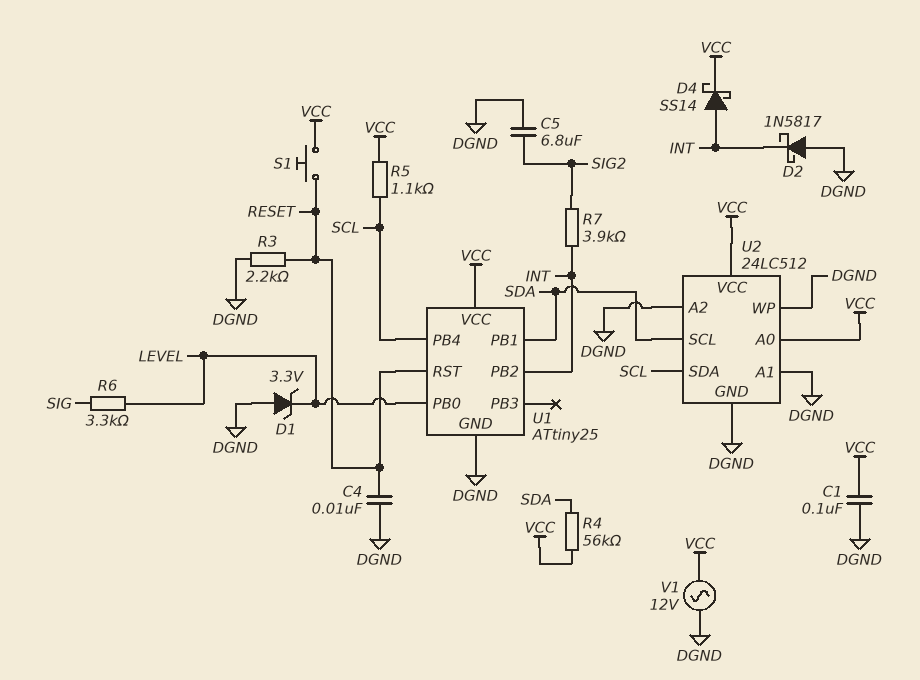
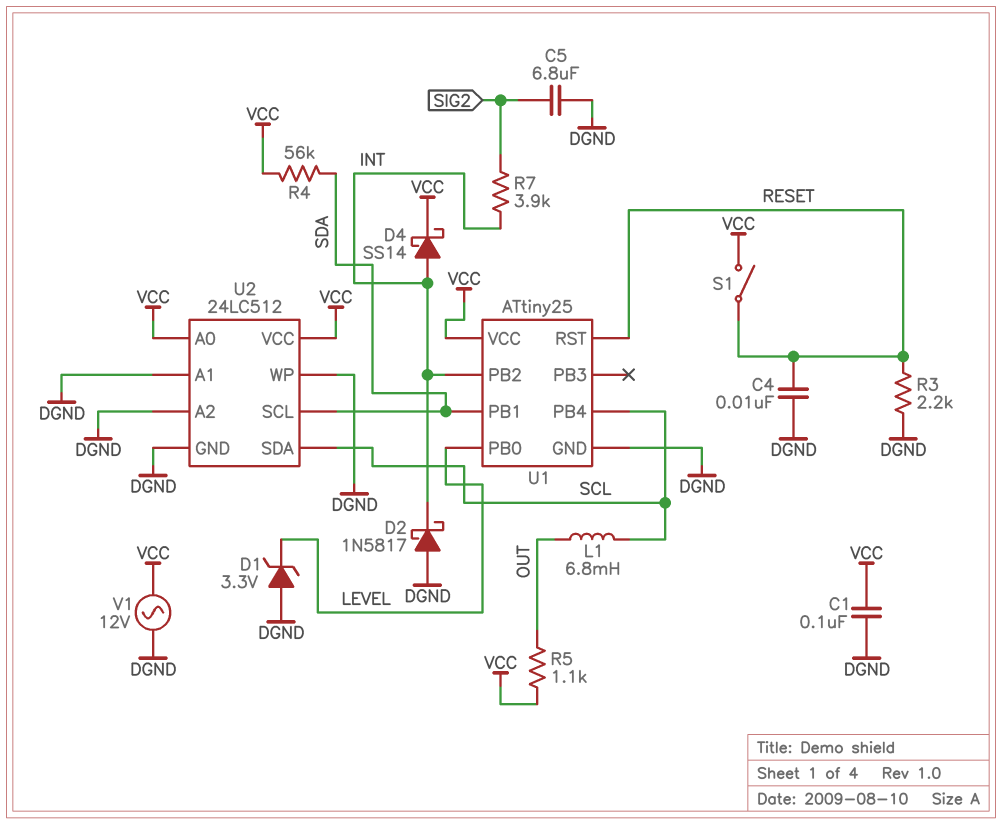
L1: none -> 6.8mH (OUT, SCL)
R5: 1.1k (SCL, VCC) -> 1.1k (OUT, VCC)
R6: 3.3k (LEVEL, SIG) -> none
S1: button (RESET, VCC) -> switch (RESET, VCC)

